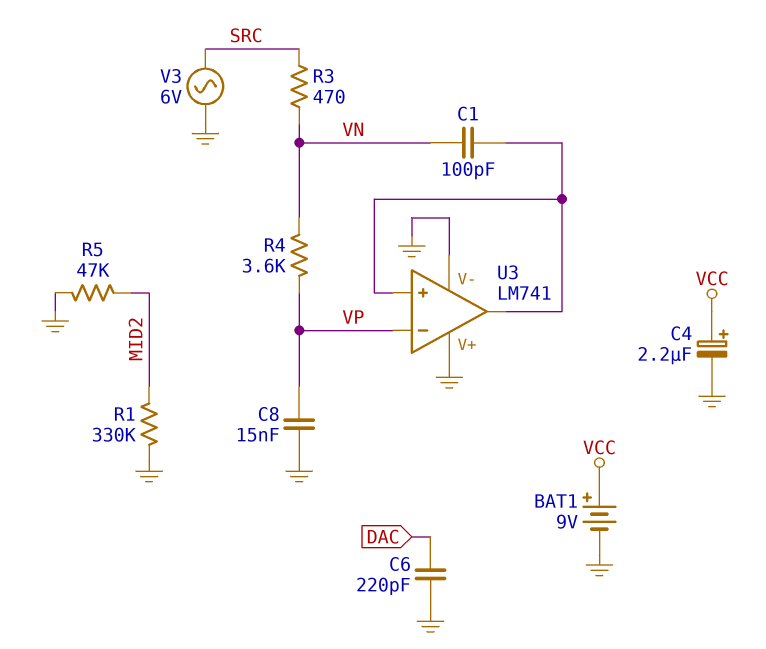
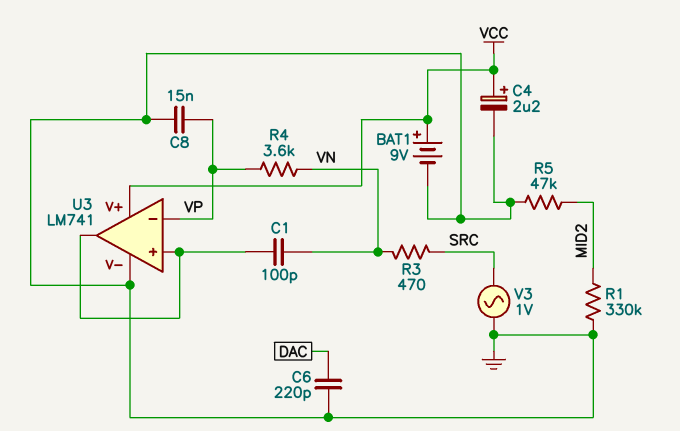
U3 pin V+: GND -> VCC
V3: AC 6V (GND, SRC) -> AC 1V (GND, SRC)

